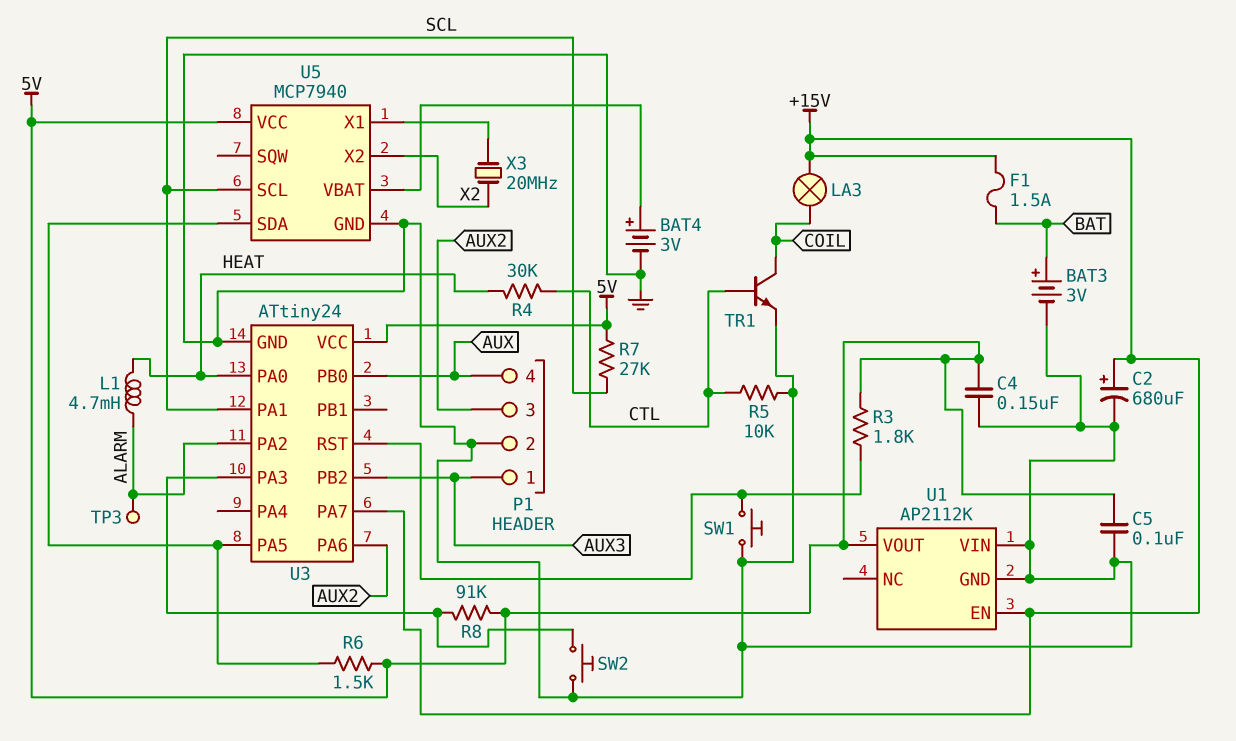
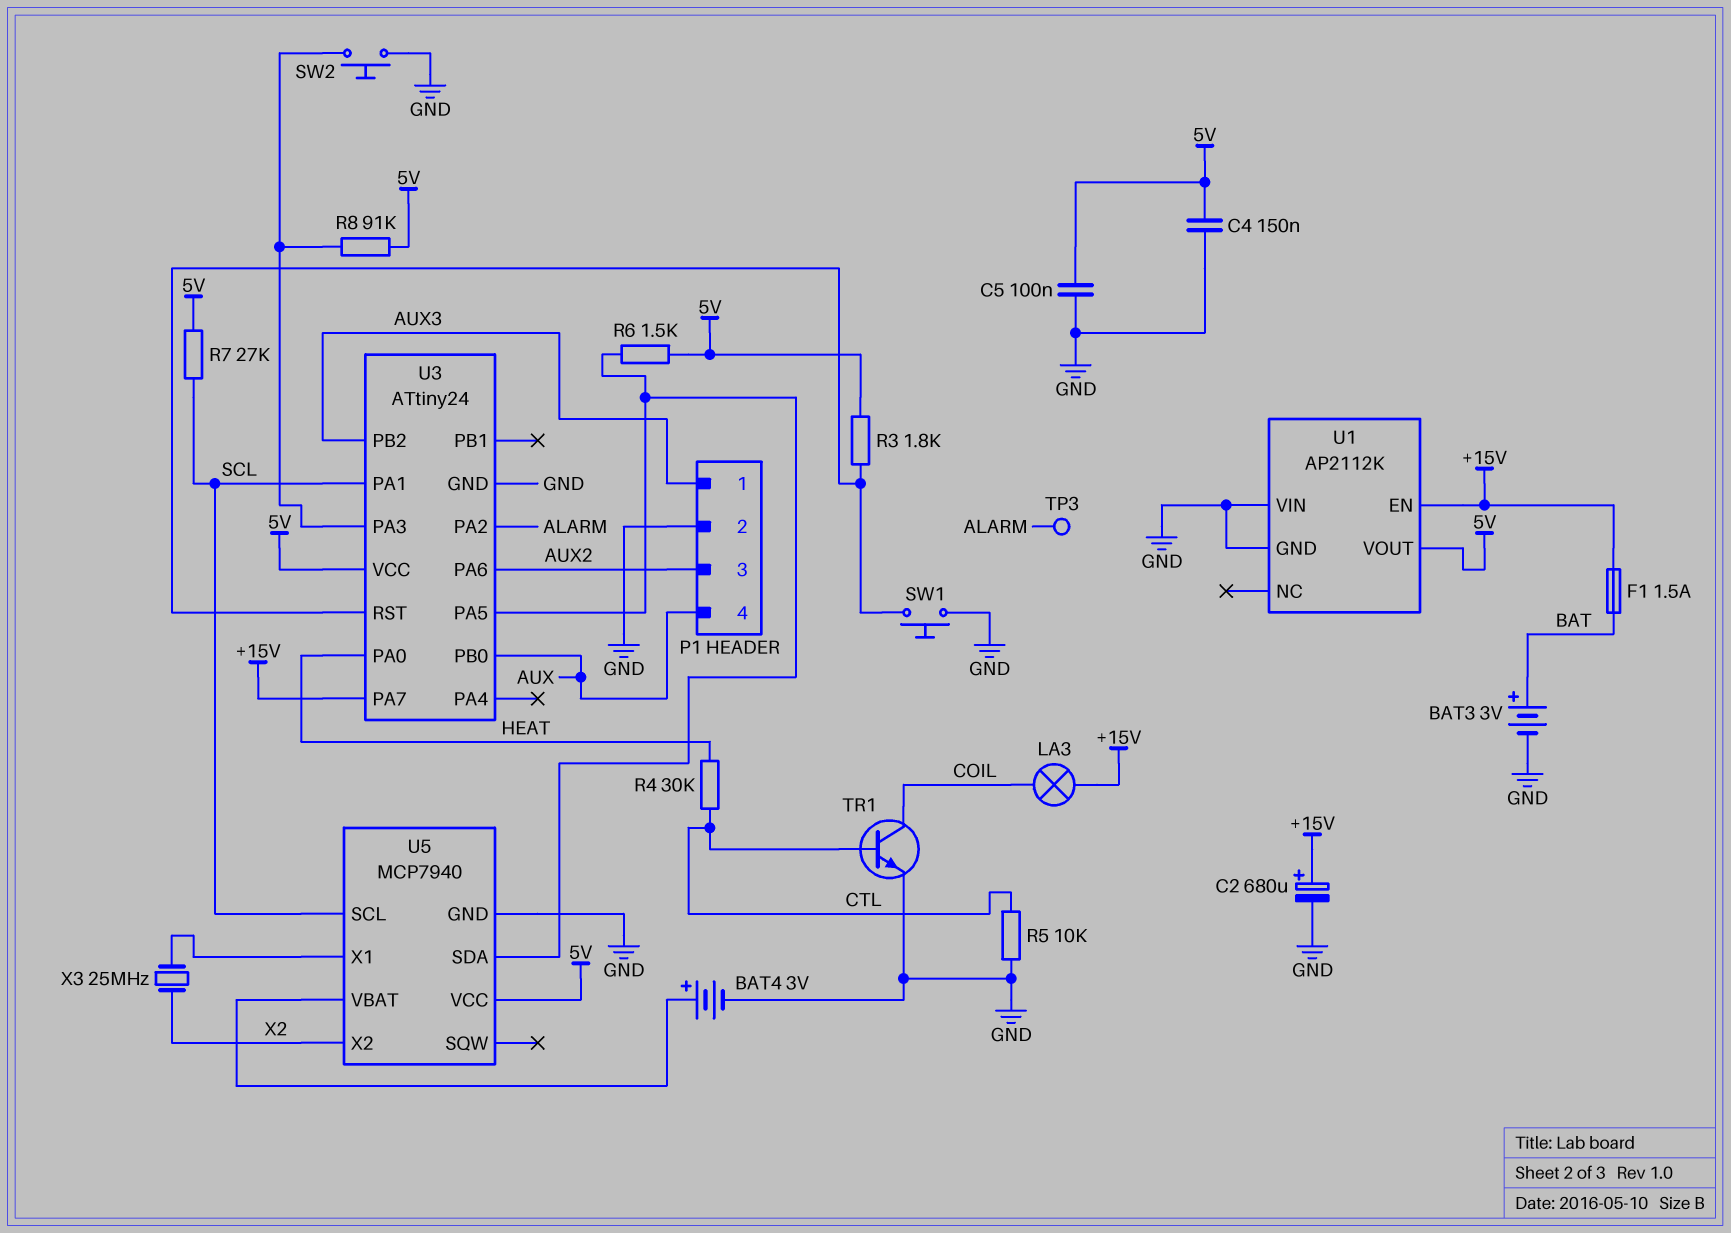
L1: 4.7mH (ALARM, HEAT) -> none
X3: 20MHz (U5/X1, X2) -> 25MHz (U5/X1, X2)

